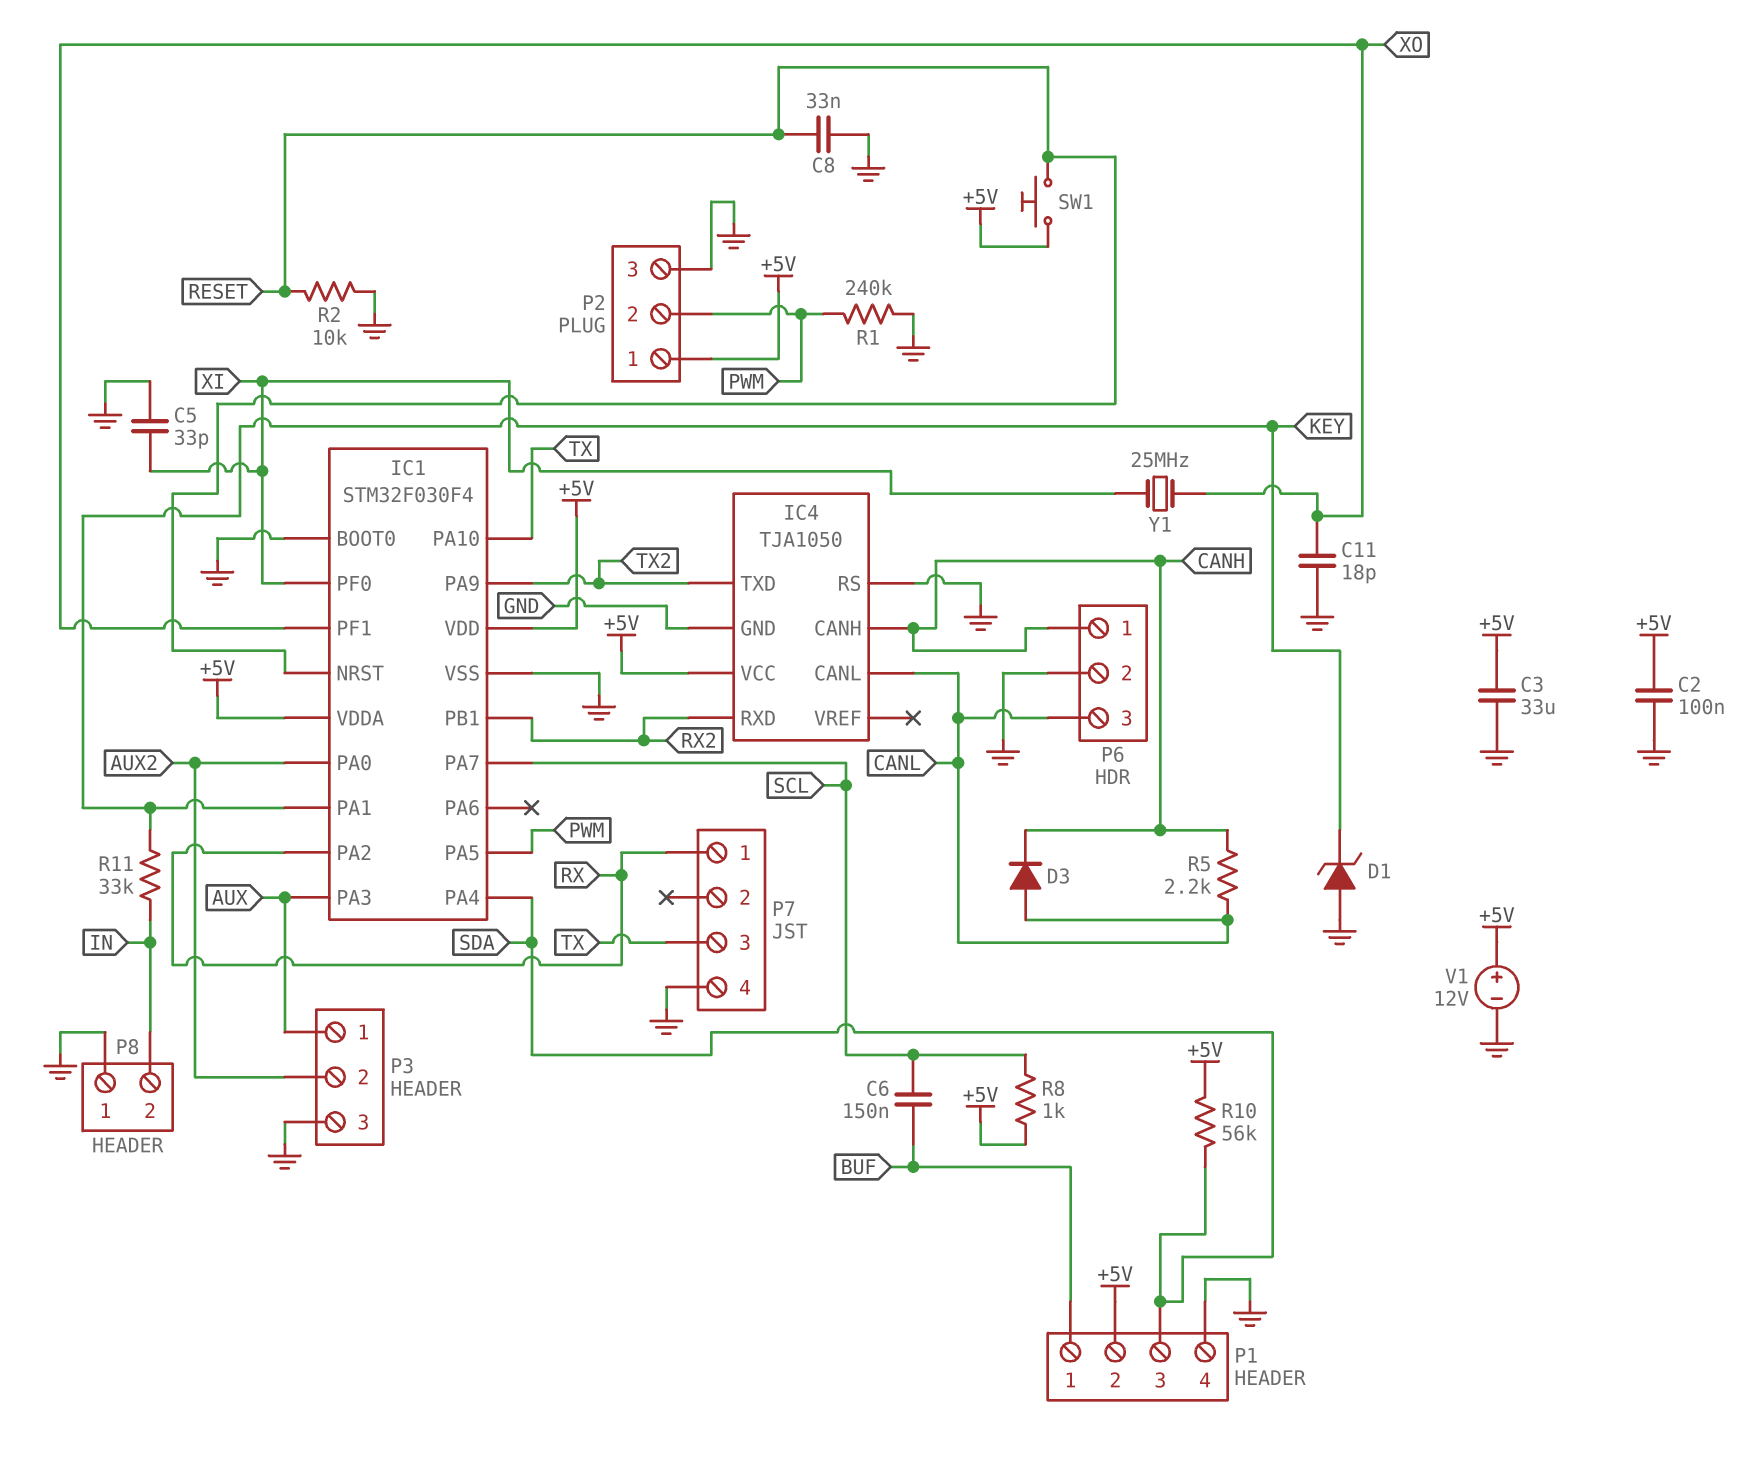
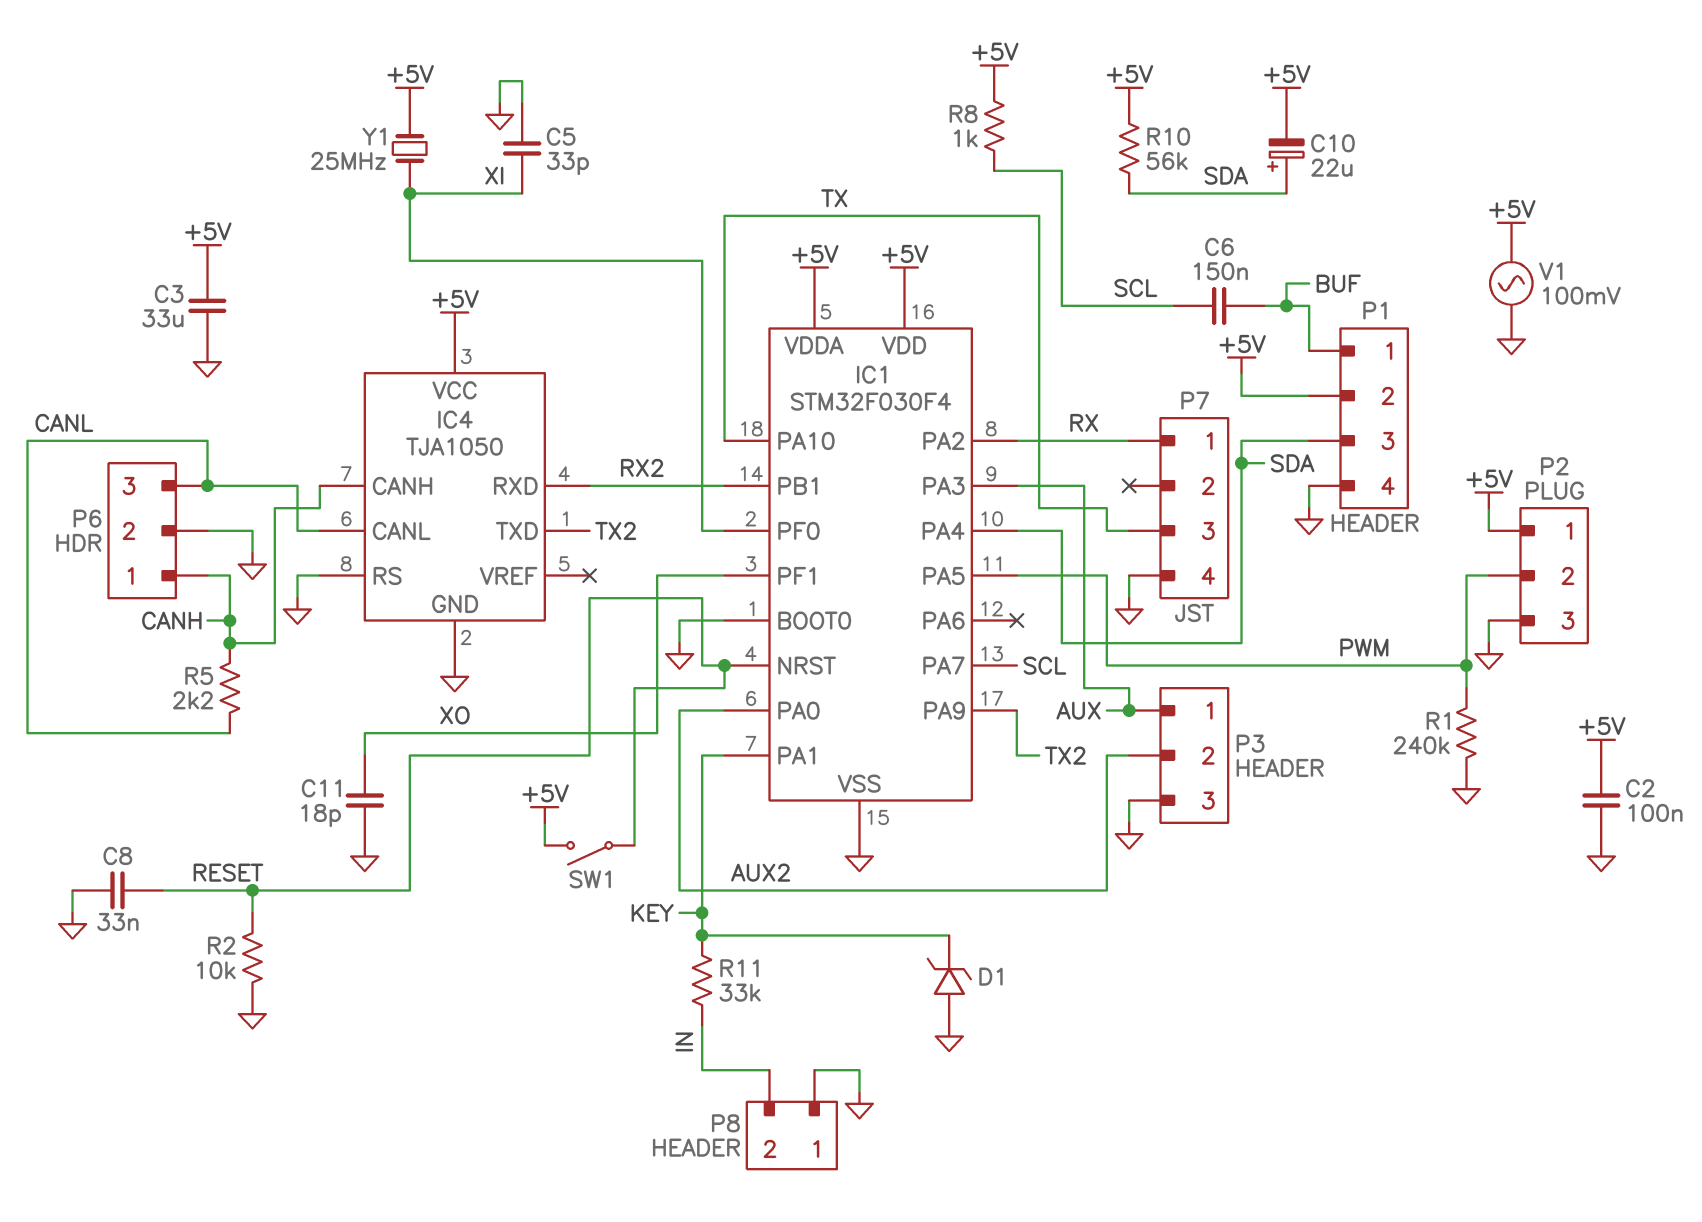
C10: none -> 22uF (plus SDA, minus +5V)
D3: diode (A CANL, K CANH) -> none
SW1: button (+5V, RESET) -> switch (+5V, RESET)
V1: 12V (plus +5V, minus GND) -> AC 100mV (+5V, GND)
Y1: 25MHz (XI, XO) -> 25MHz (+5V, XI)

